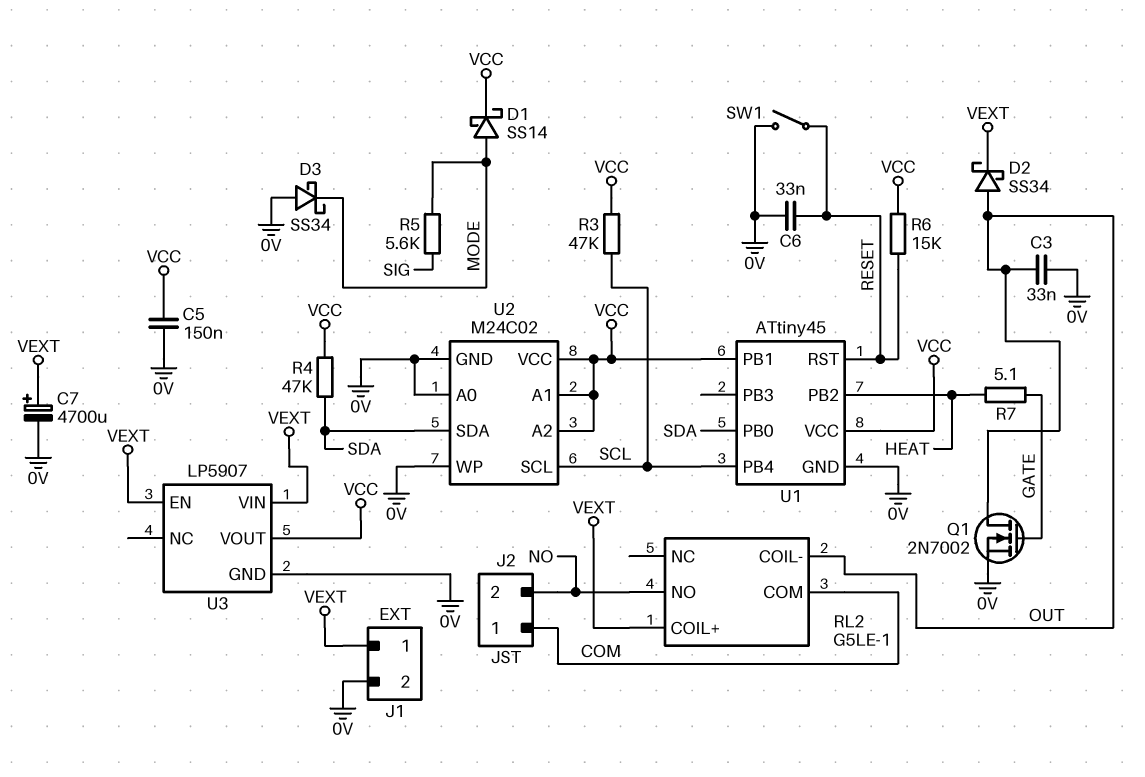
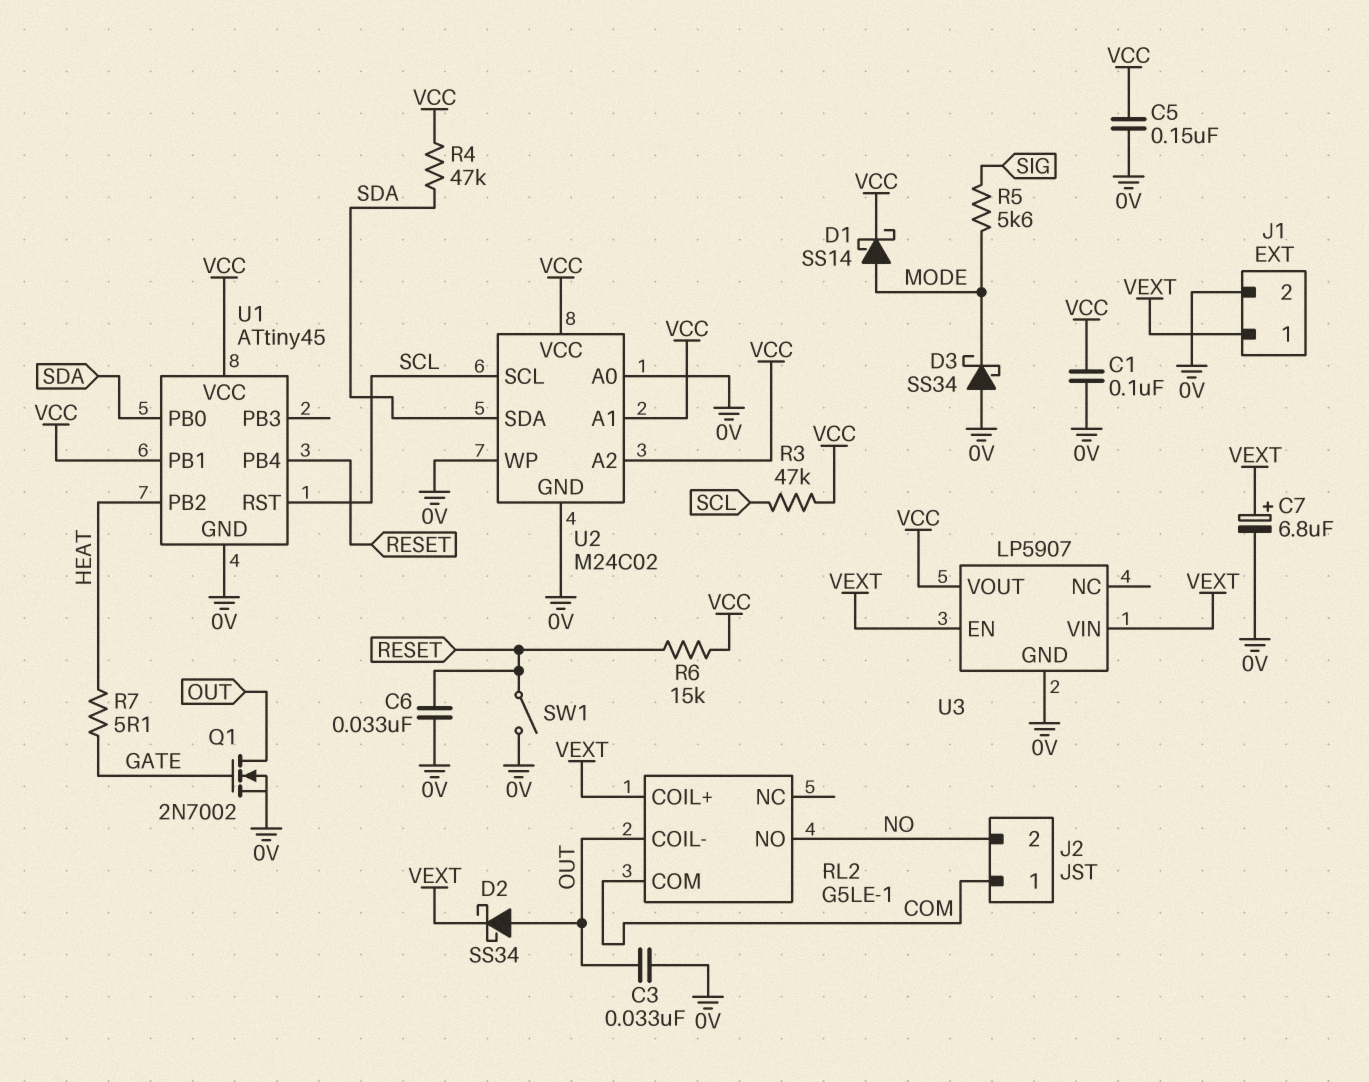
C1: none -> 100nF (0V, VCC)
C7: 4700uF (plus VEXT, minus 0V) -> 6.8uF (plus VEXT, minus 0V)
U1 pin PB4: SCL -> RESET
U1 pin RST: RESET -> SCL

